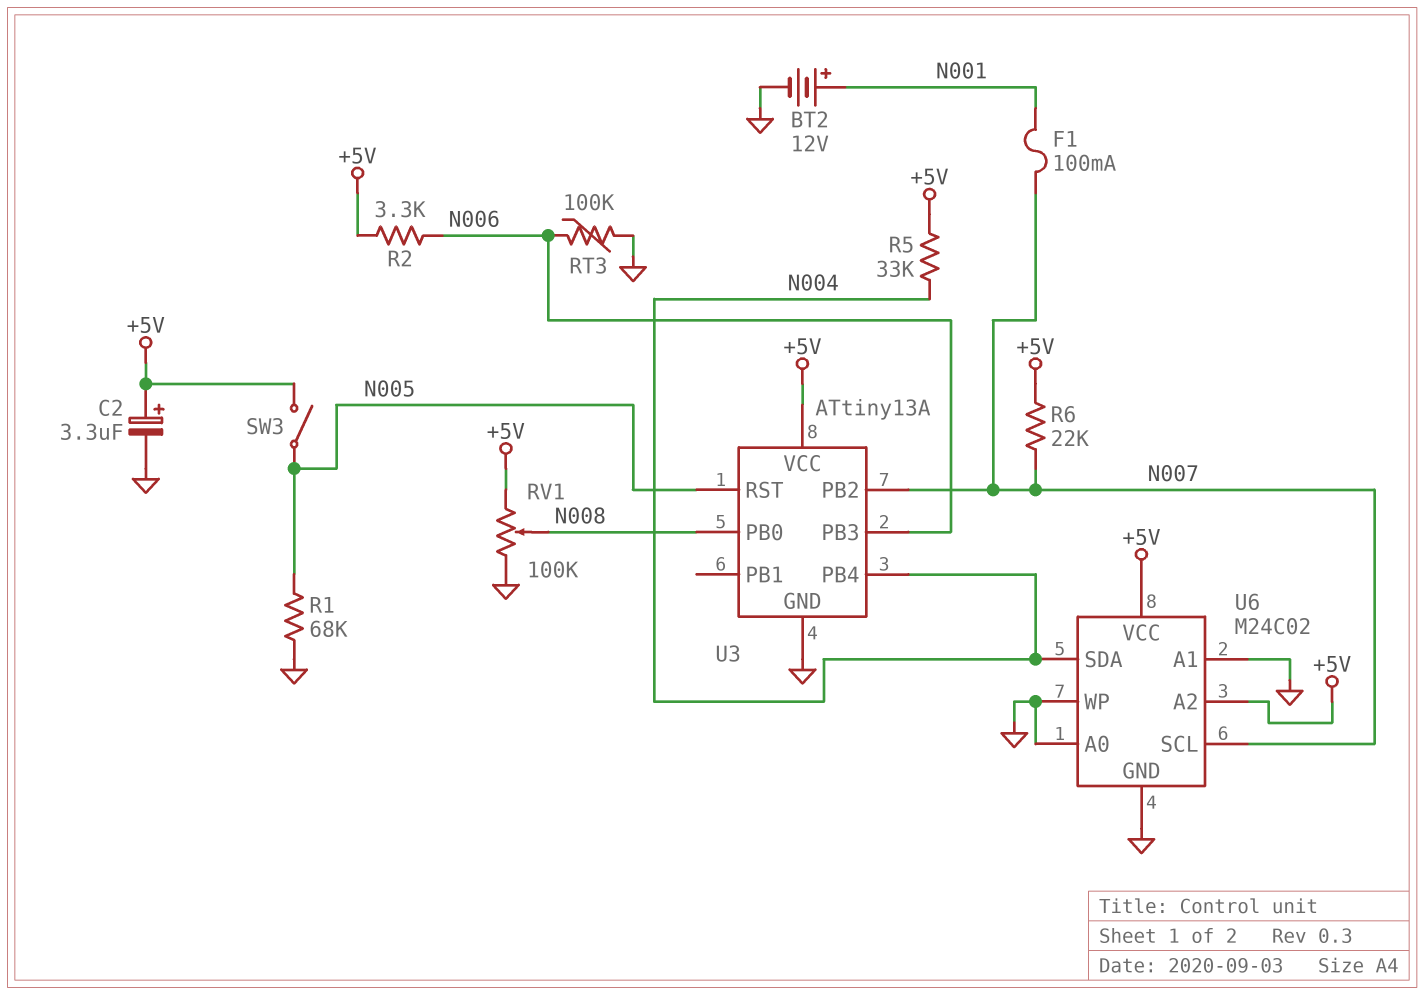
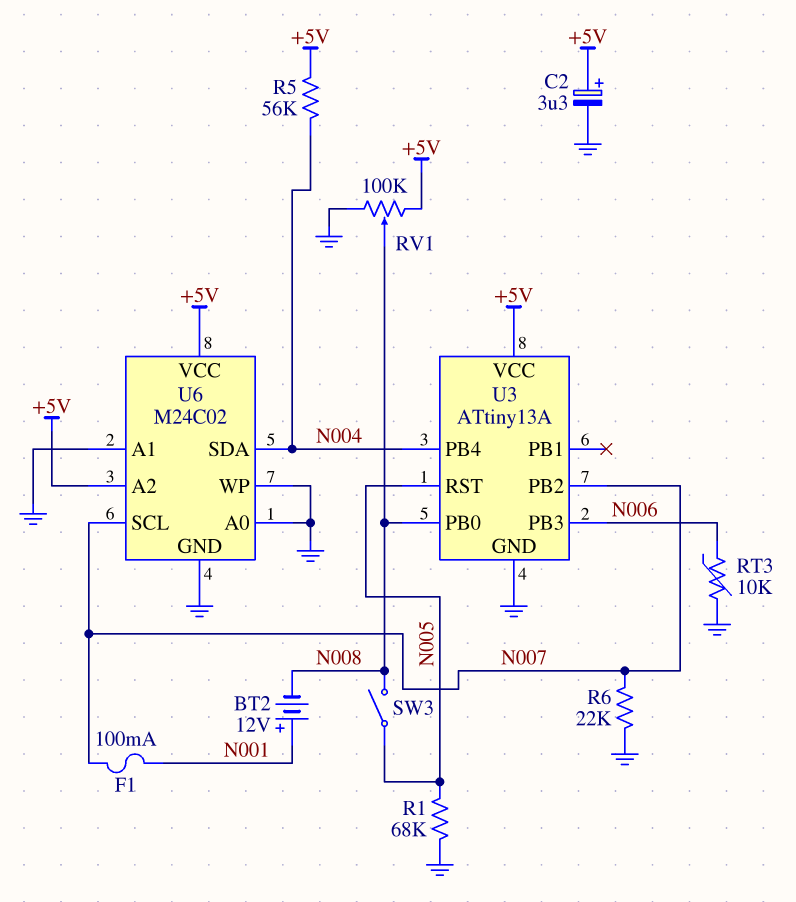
BT2: 12V (plus N001, minus GND) -> 12V (plus N001, minus N008)
R2: 3.3k (+5V, N006) -> none
R5: 33k (+5V, N004) -> 56k (+5V, N004)
R6: 22k (+5V, N007) -> 22k (GND, N007)
RT3: 100k (GND, N006) -> 10k (GND, N006)
SW3: switch (+5V, N005) -> switch (N005, N008)

